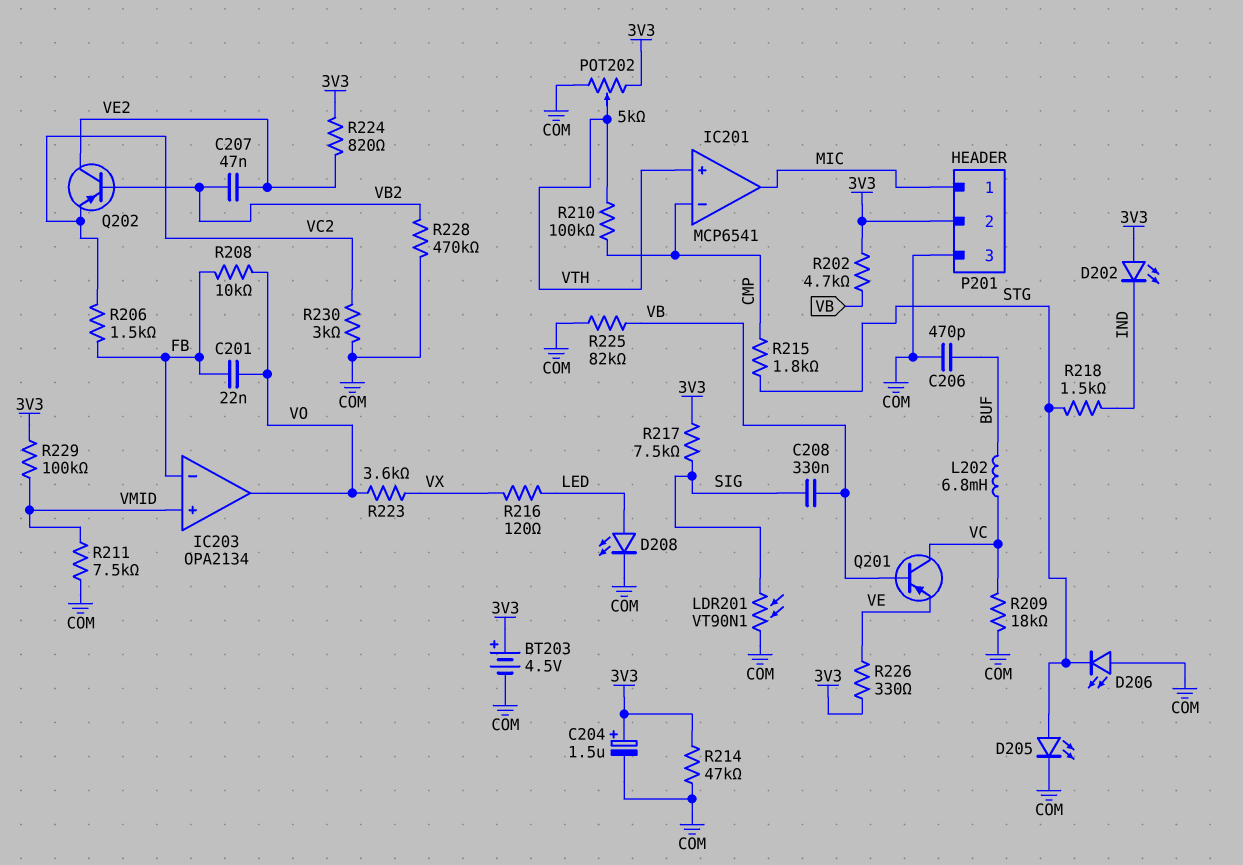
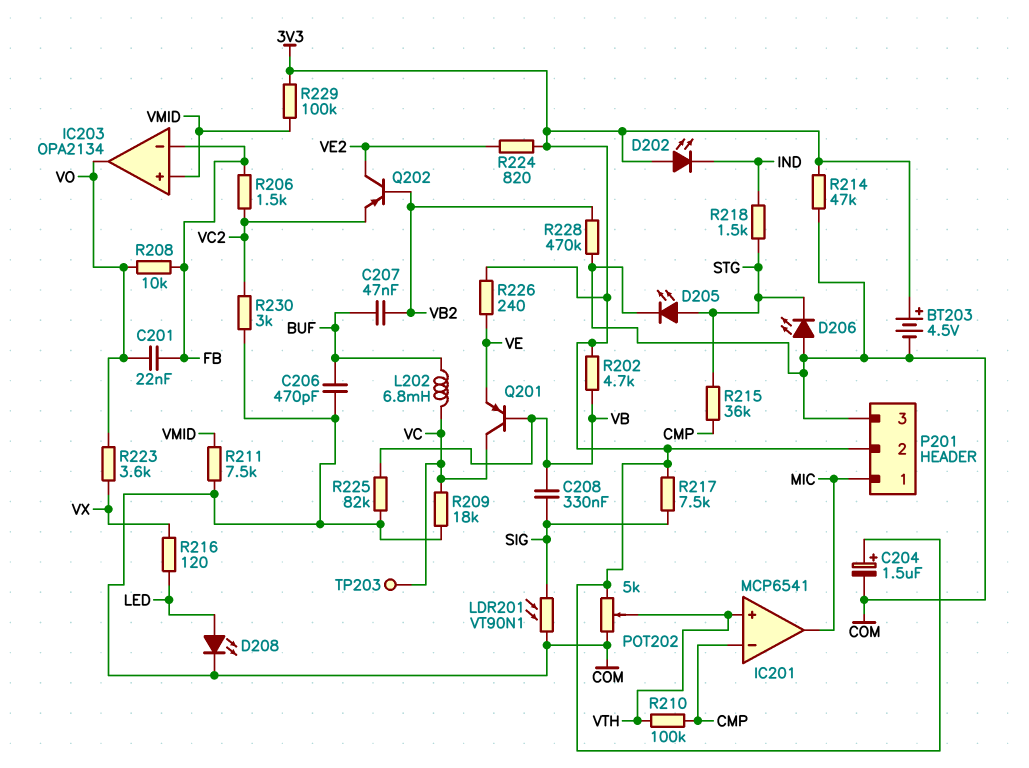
C207: 47nF (VB2, VE2) -> 47nF (BUF, VB2)
R215: 1.8k (CMP, STG) -> 36k (CMP, STG)
R226: 330 (3V3, VE) -> 240 (3V3, VE)
TP203: none -> test point (VC)

